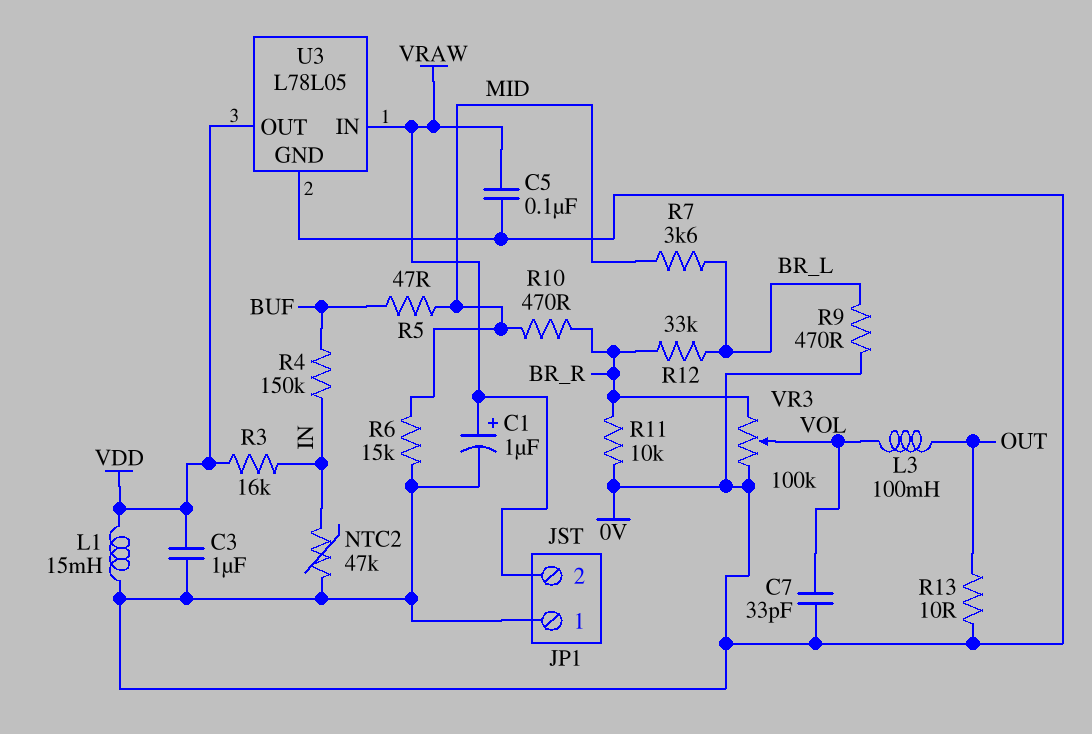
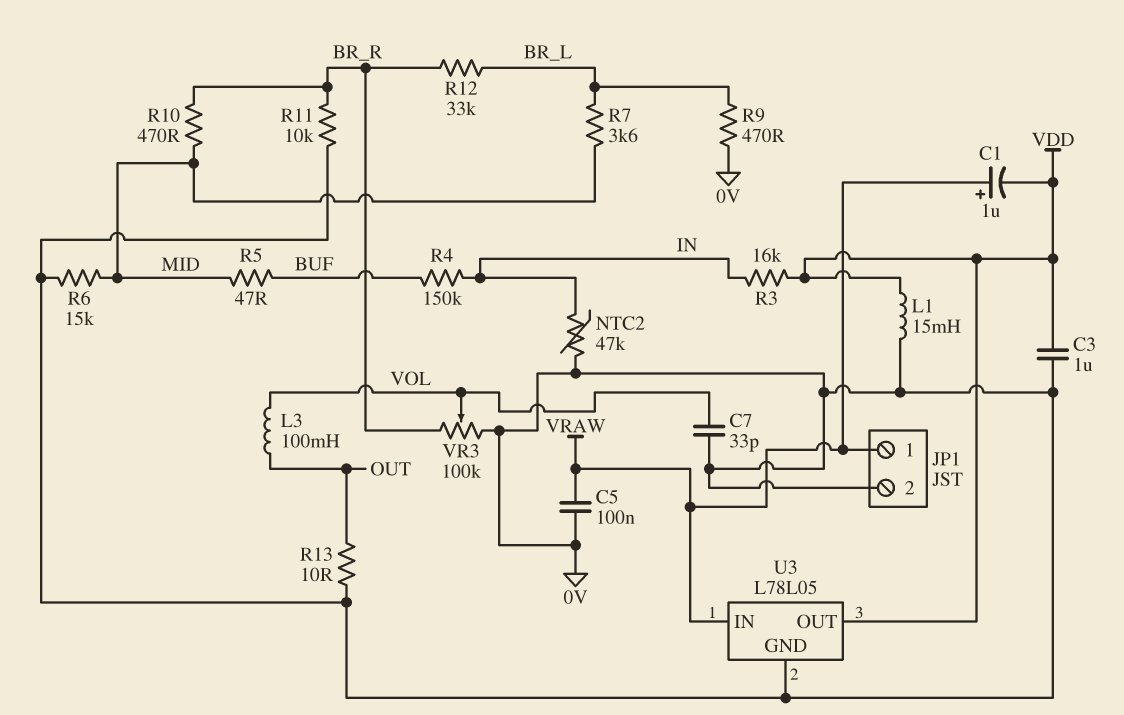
C1: 1uF (plus VRAW, minus 0V) -> 1uF (plus VRAW, minus VDD)
JP1 pin 1: 0V -> VRAW
JP1 pin 2: VRAW -> 0V

